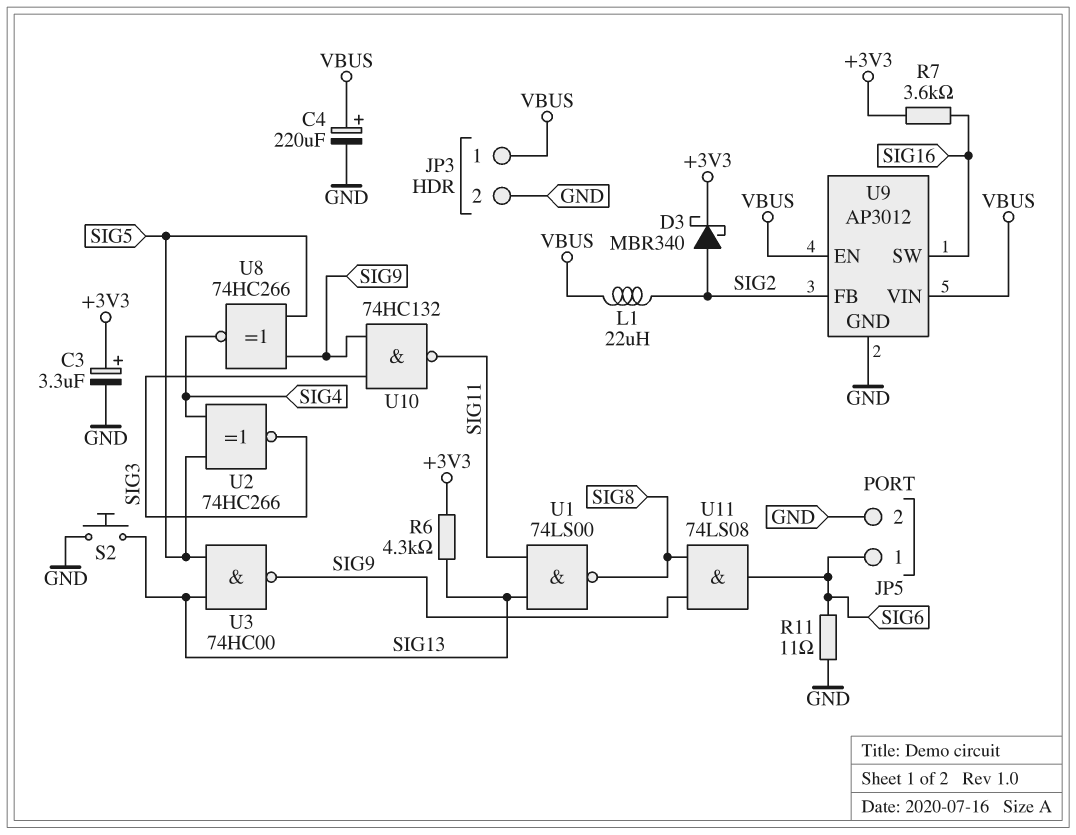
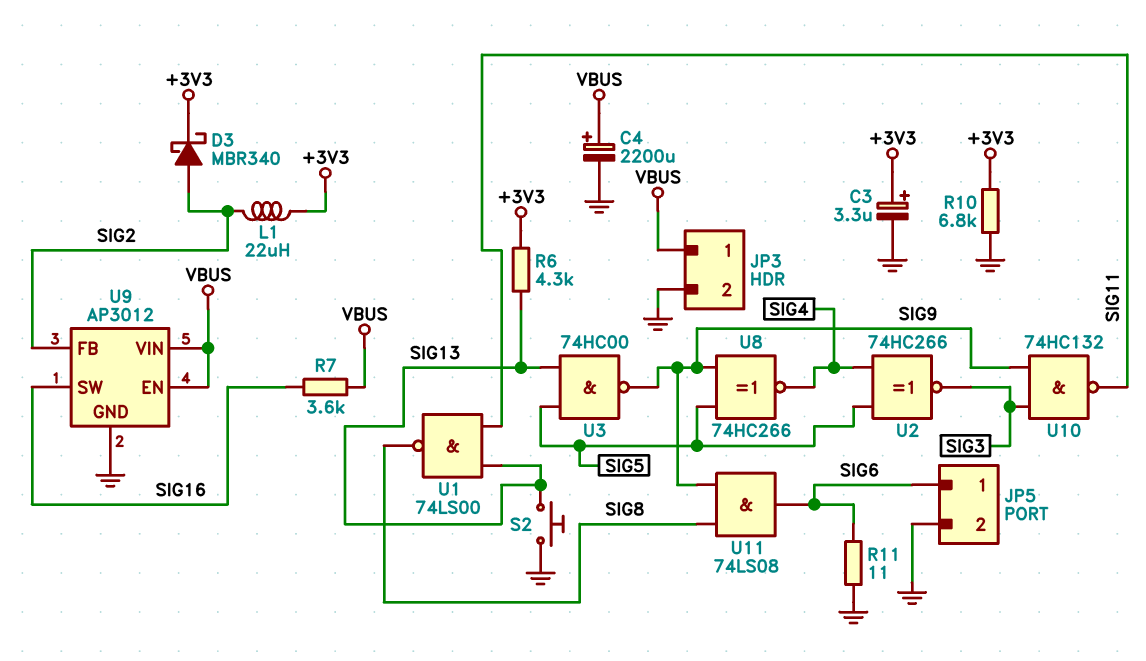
C4: 220uF (plus VBUS, minus GND) -> 2200uF (plus VBUS, minus GND)
L1: 22uH (SIG2, VBUS) -> 22uH (+3V3, SIG2)
R7: 3.6k (+3V3, SIG16) -> 3.6k (SIG16, VBUS)
R10: none -> 6.8k (+3V3, GND)

